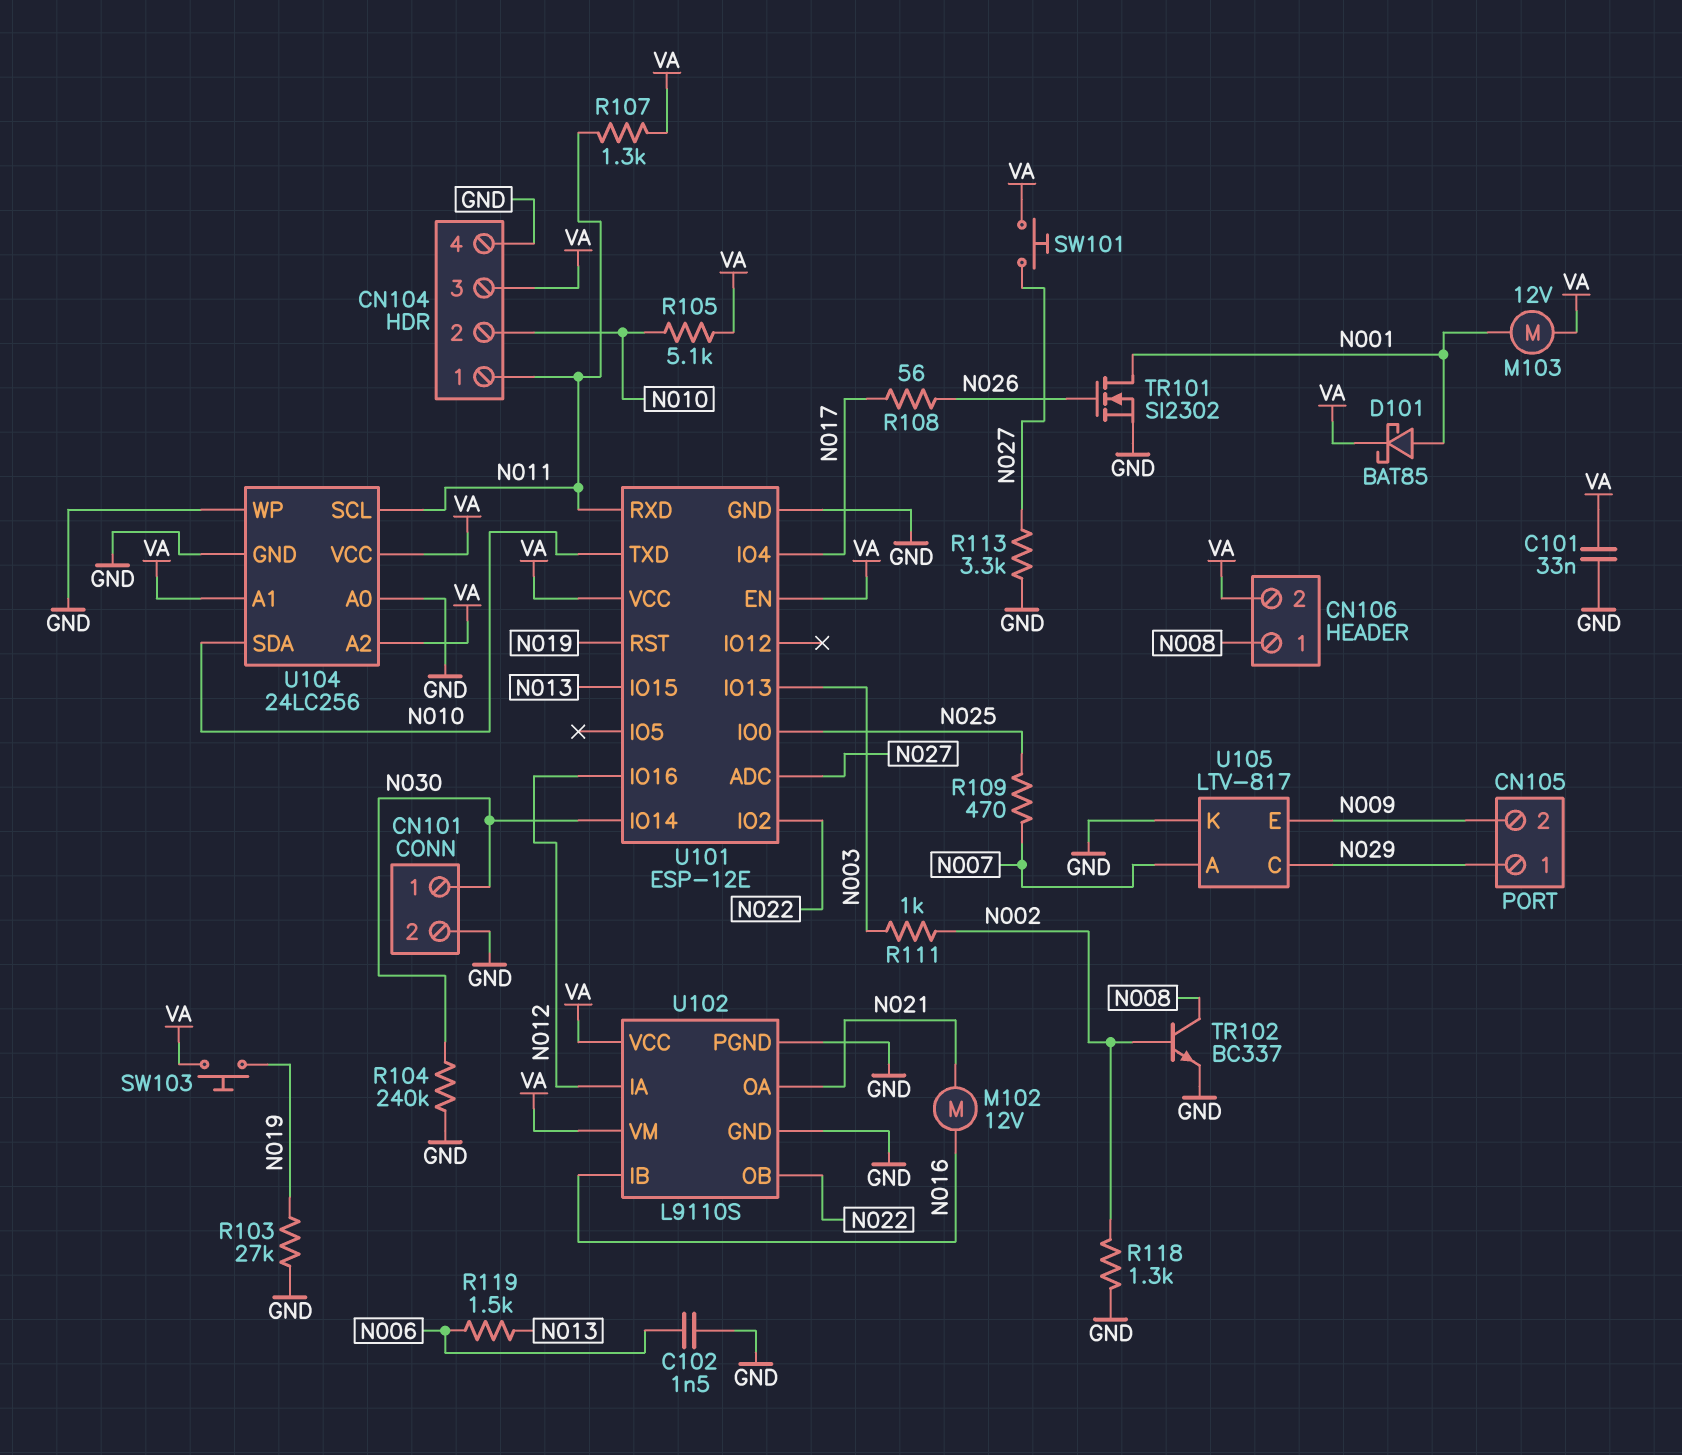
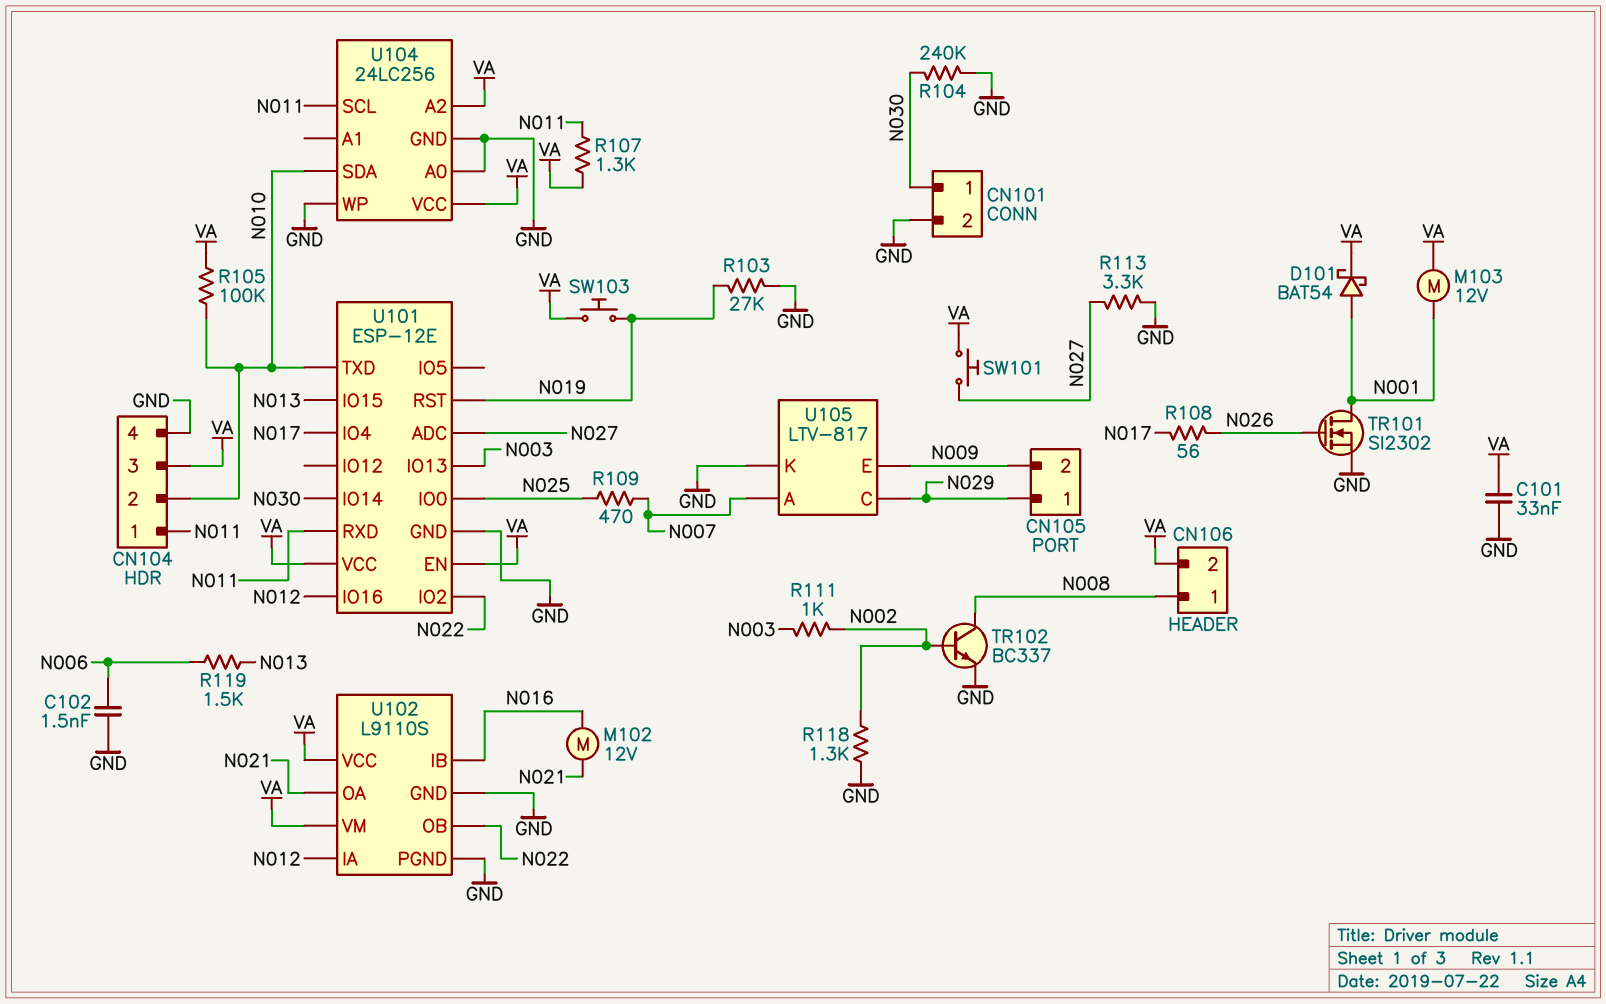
D101: schottky BAT85 (A N001, K VA) -> schottky BAT54 (A N001, K VA)
R105: 5.1k (N010, VA) -> 100k (N010, VA)
U104 pin A1: VA -> none

